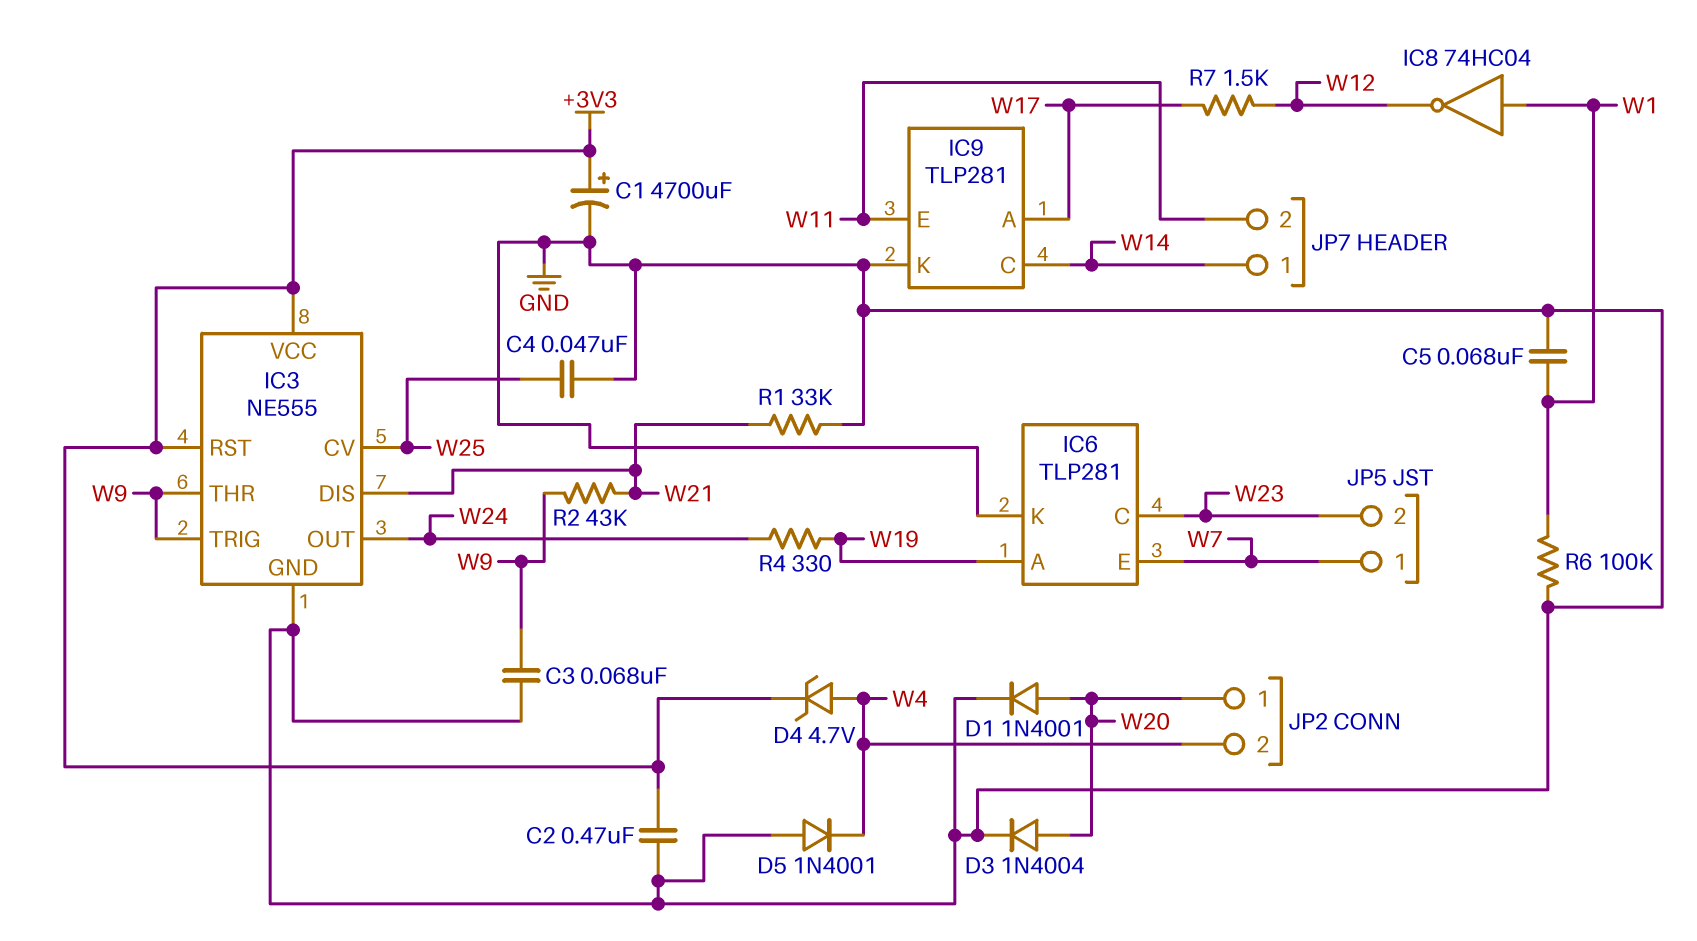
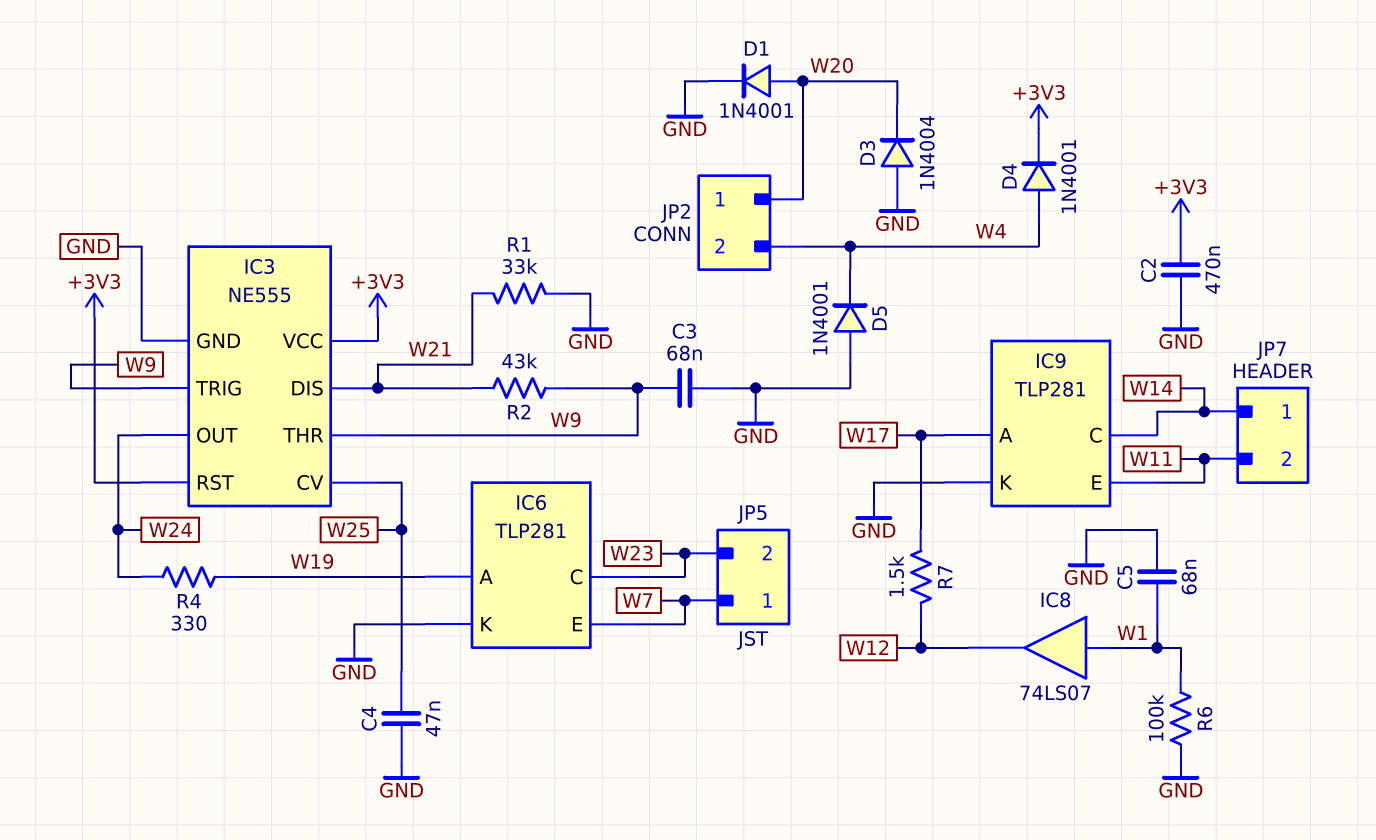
C1: 4700uF (plus +3V3, minus GND) -> none
D3: diode 1N4004 (A W20, K GND) -> diode 1N4004 (A GND, K W20)
D4: zener 4.7V (A W4, K +3V3) -> diode 1N4001 (A W4, K +3V3)
IC8: NOT 74HC04 (in W1, out W12) -> buffer 74LS07 (in W1, out W12)

